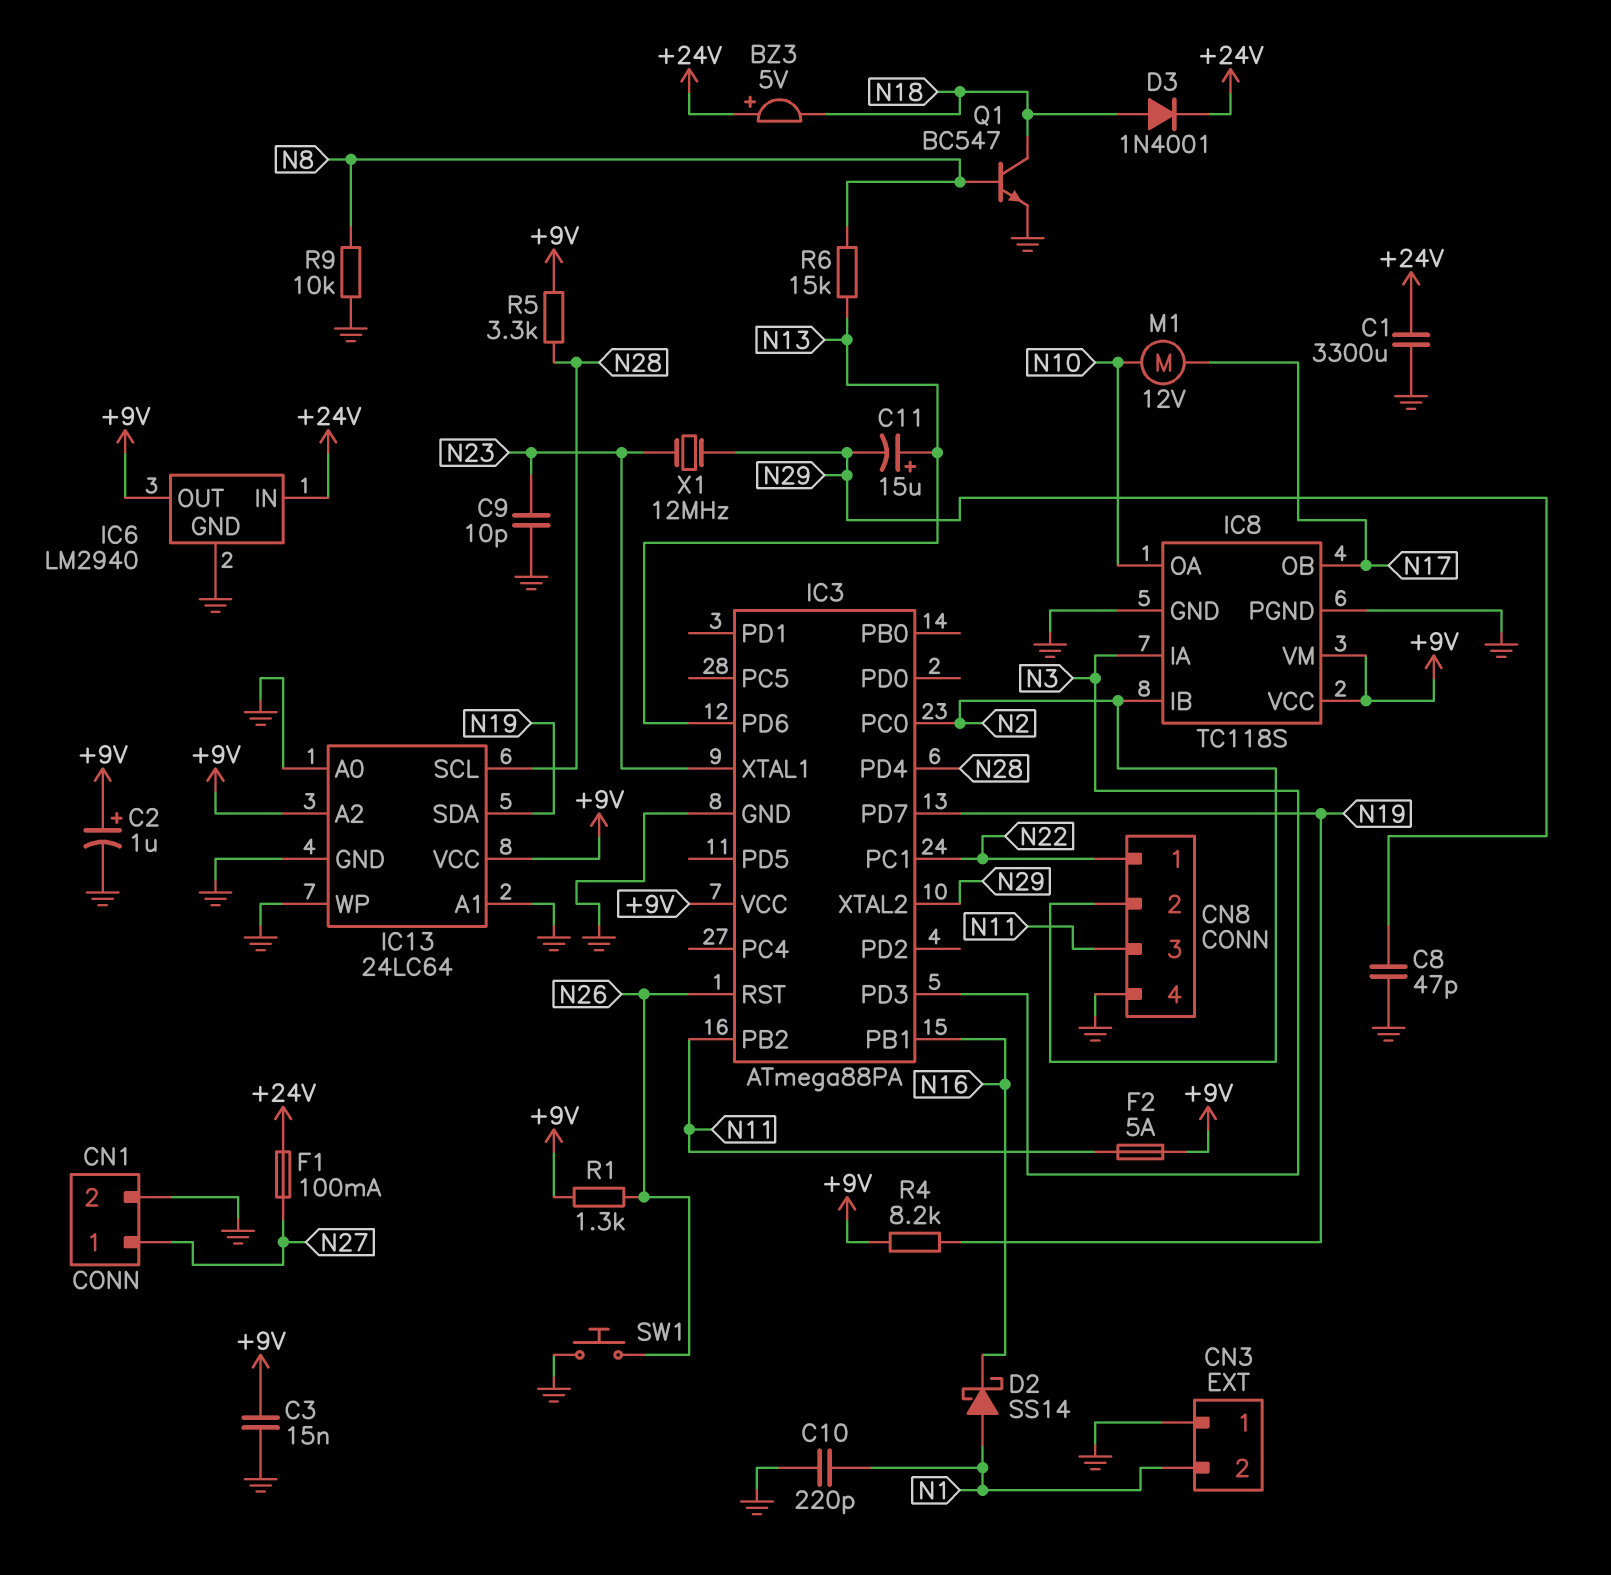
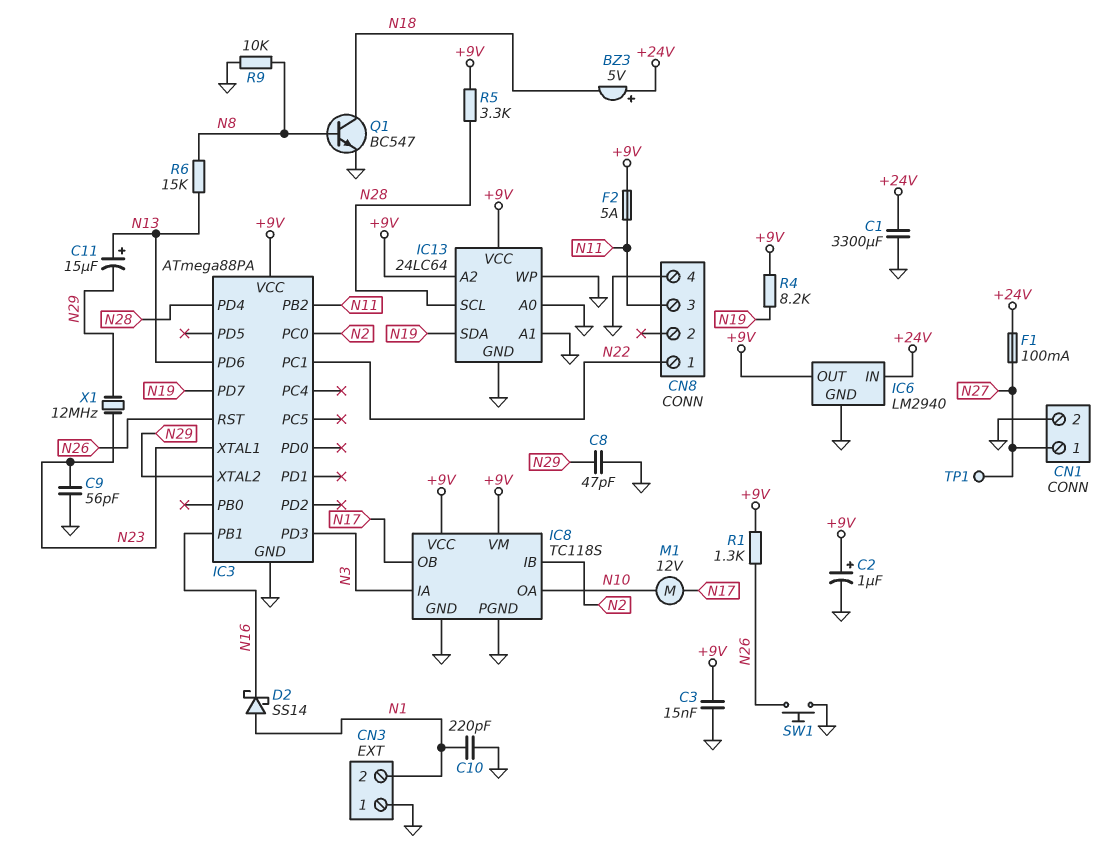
C9: 10pF (GND, N23) -> 56pF (GND, N23)
CN8 pin 2: N2 -> none
D3: diode 1N4001 (A N18, K +24V) -> none
TP1: none -> test point (N27)

